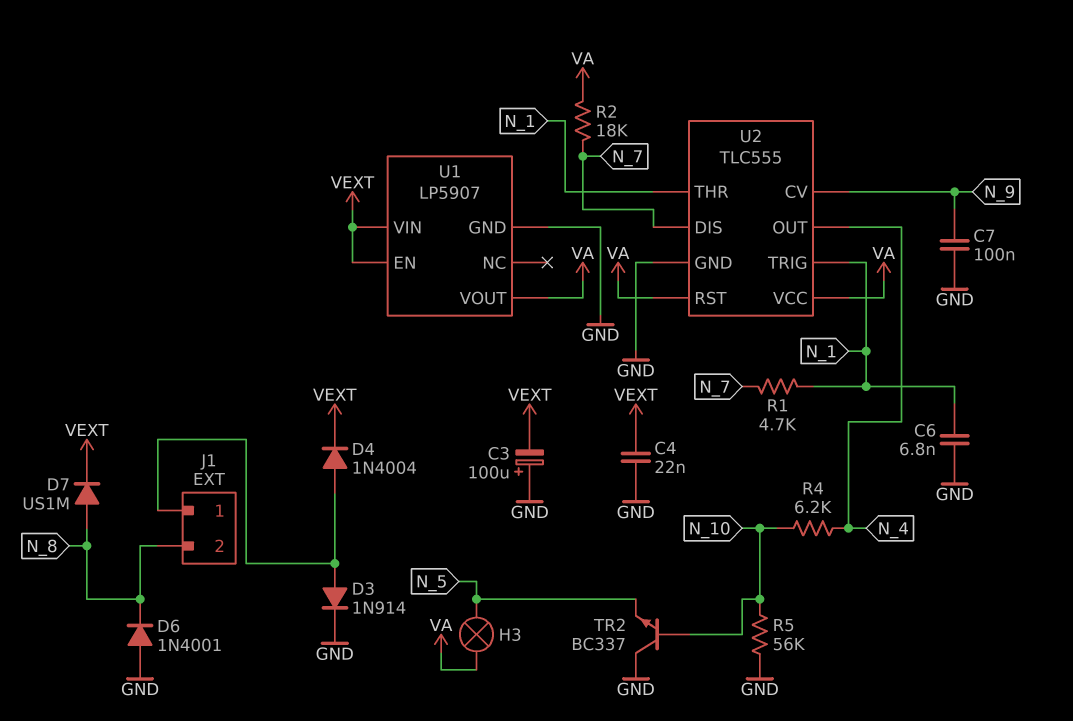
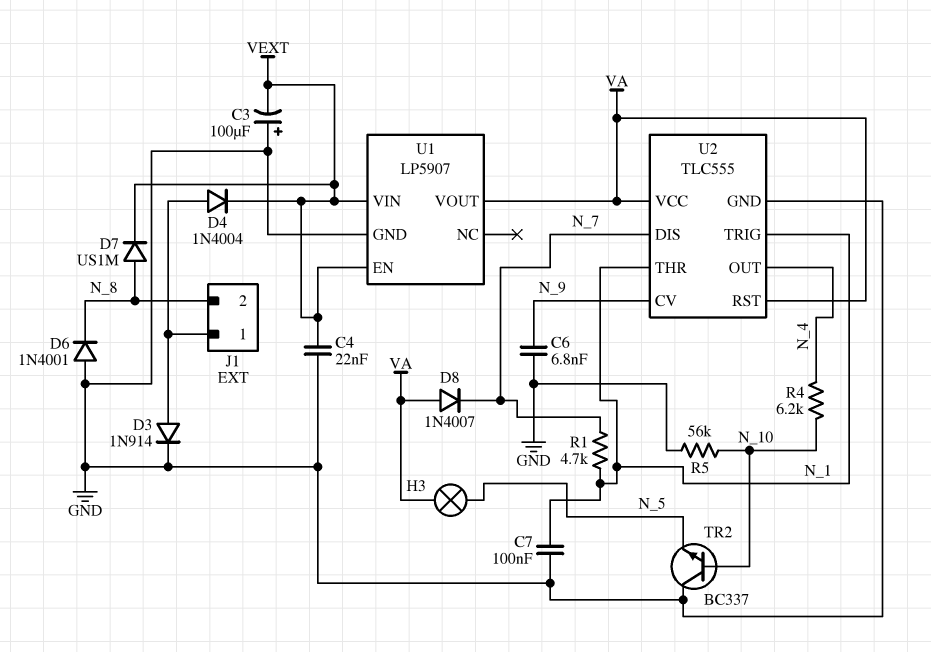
C6: 6.8nF (GND, N_1) -> 6.8nF (GND, N_9)
C7: 100nF (GND, N_9) -> 100nF (GND, N_1)
D8: none -> diode 1N4007 (A VA, K N_7)
R2: 18k (N_7, VA) -> none

